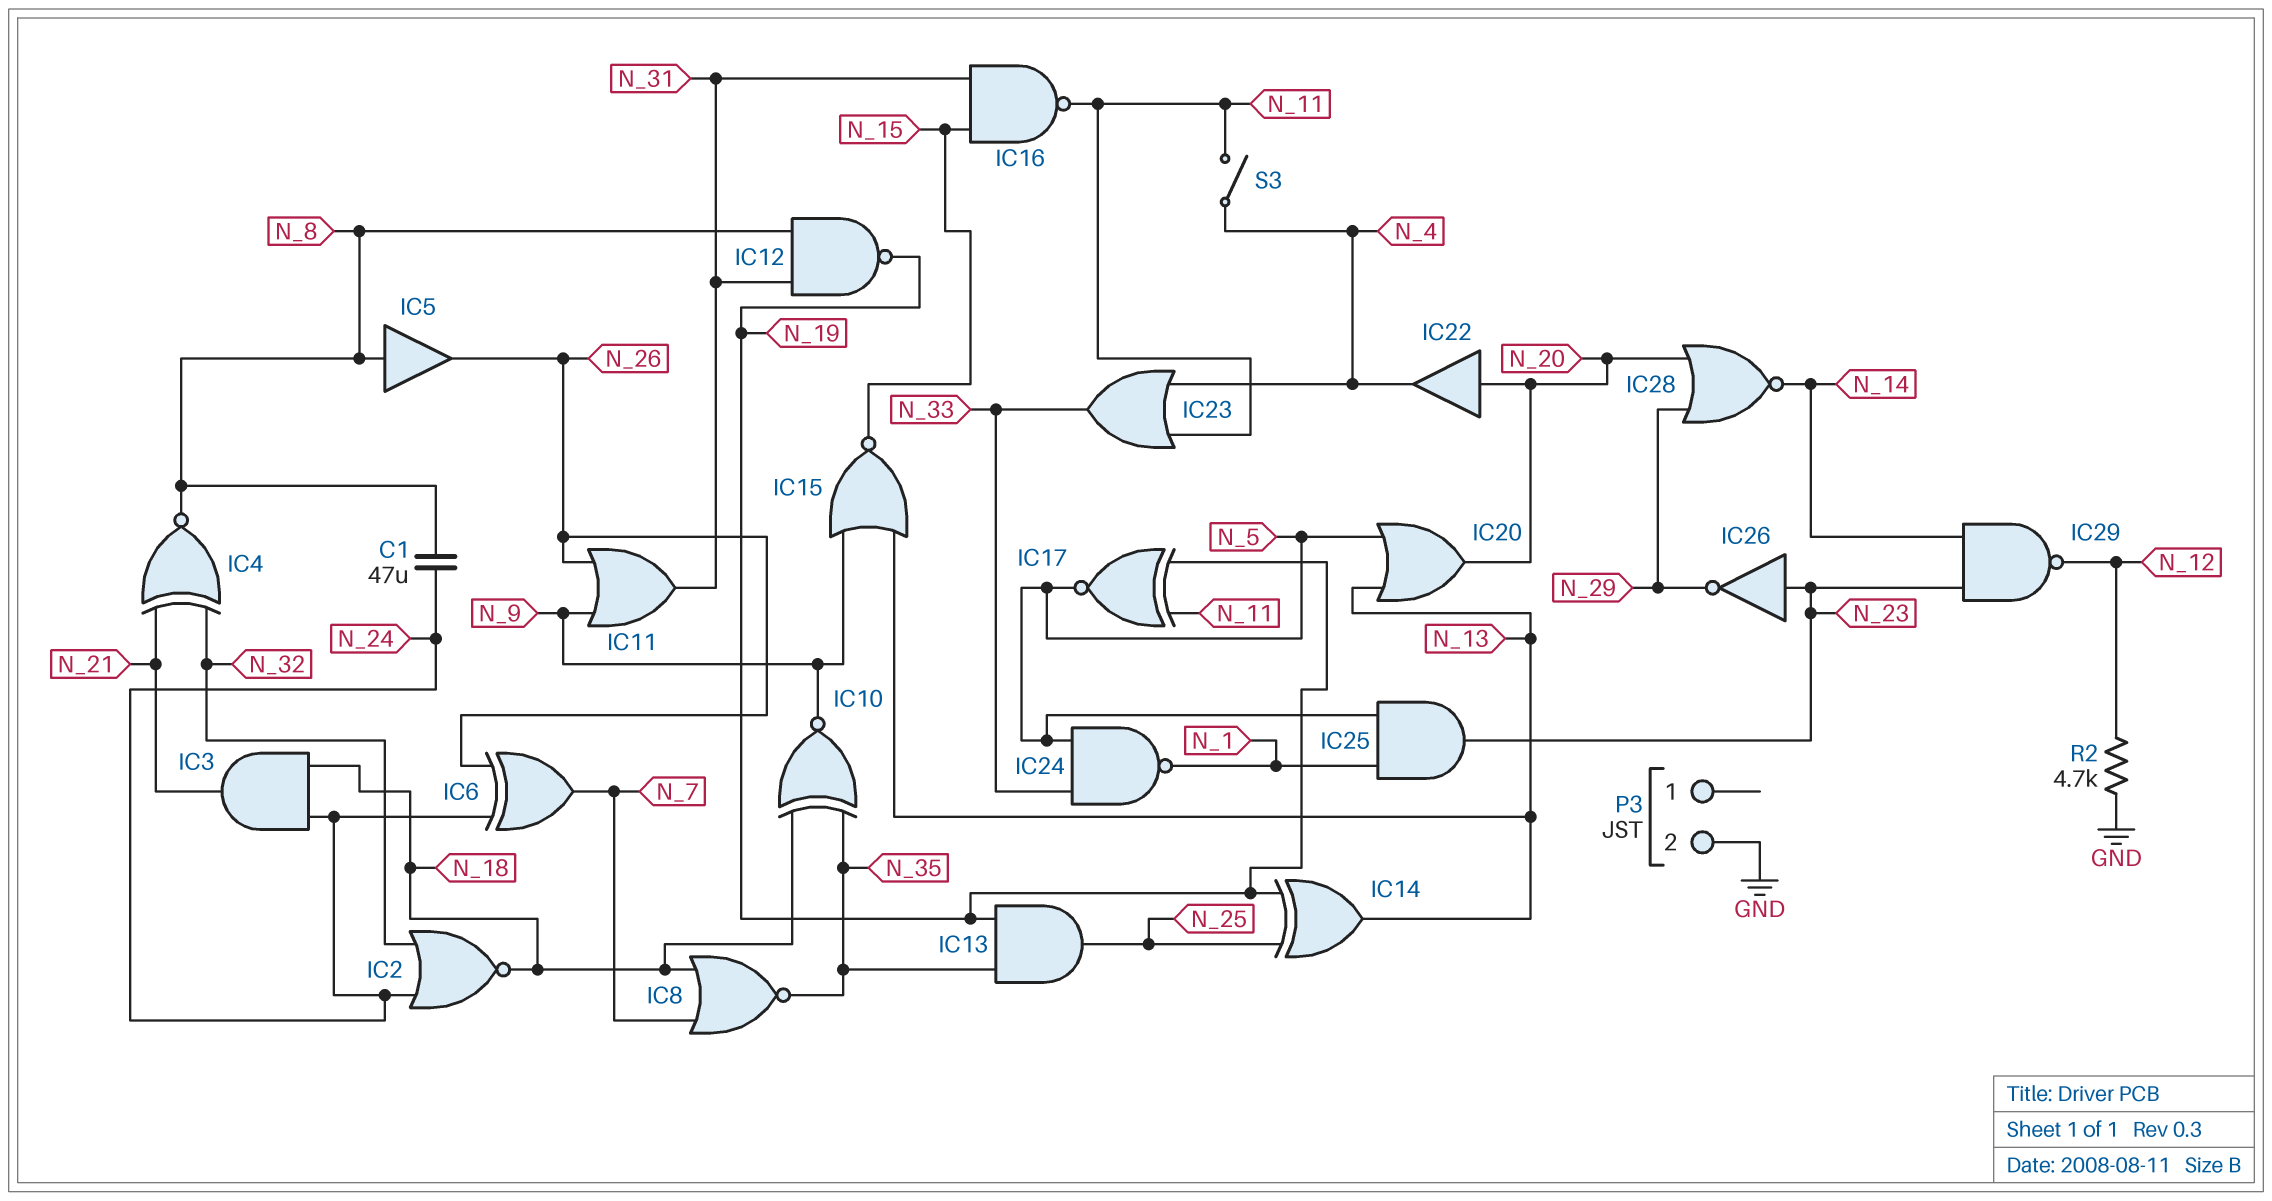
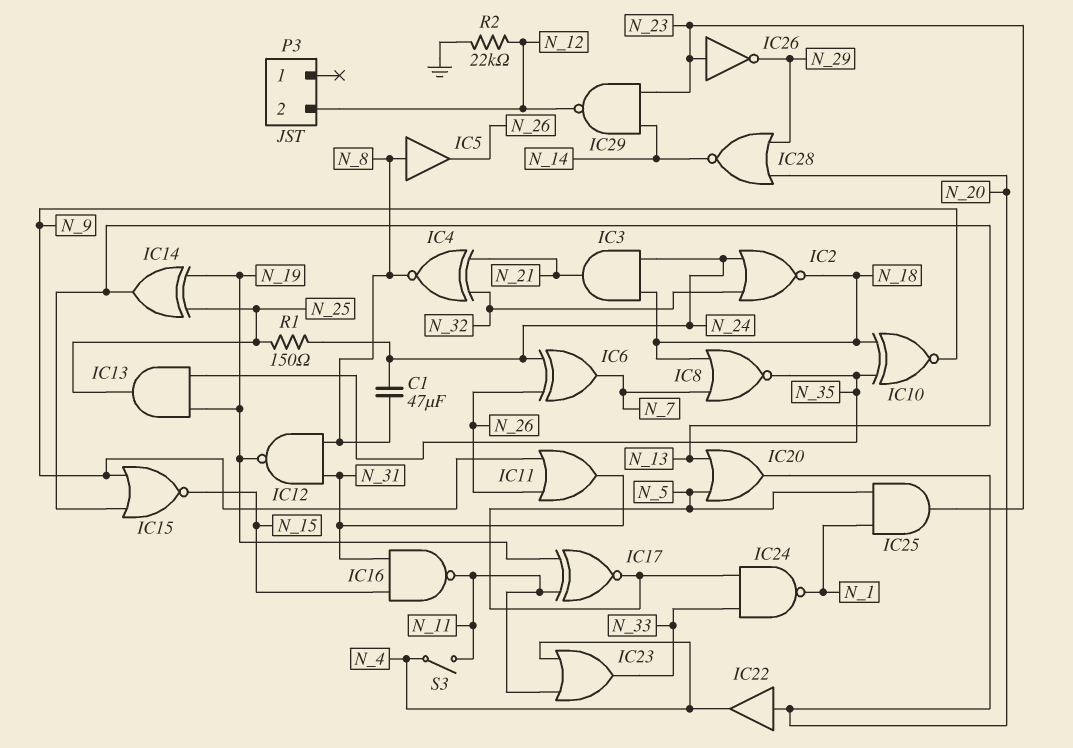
P3 pin 2: GND -> N_12
R1: none -> 150 (N_24, N_25)
R2: 4.7k (GND, N_12) -> 22k (GND, N_12)

